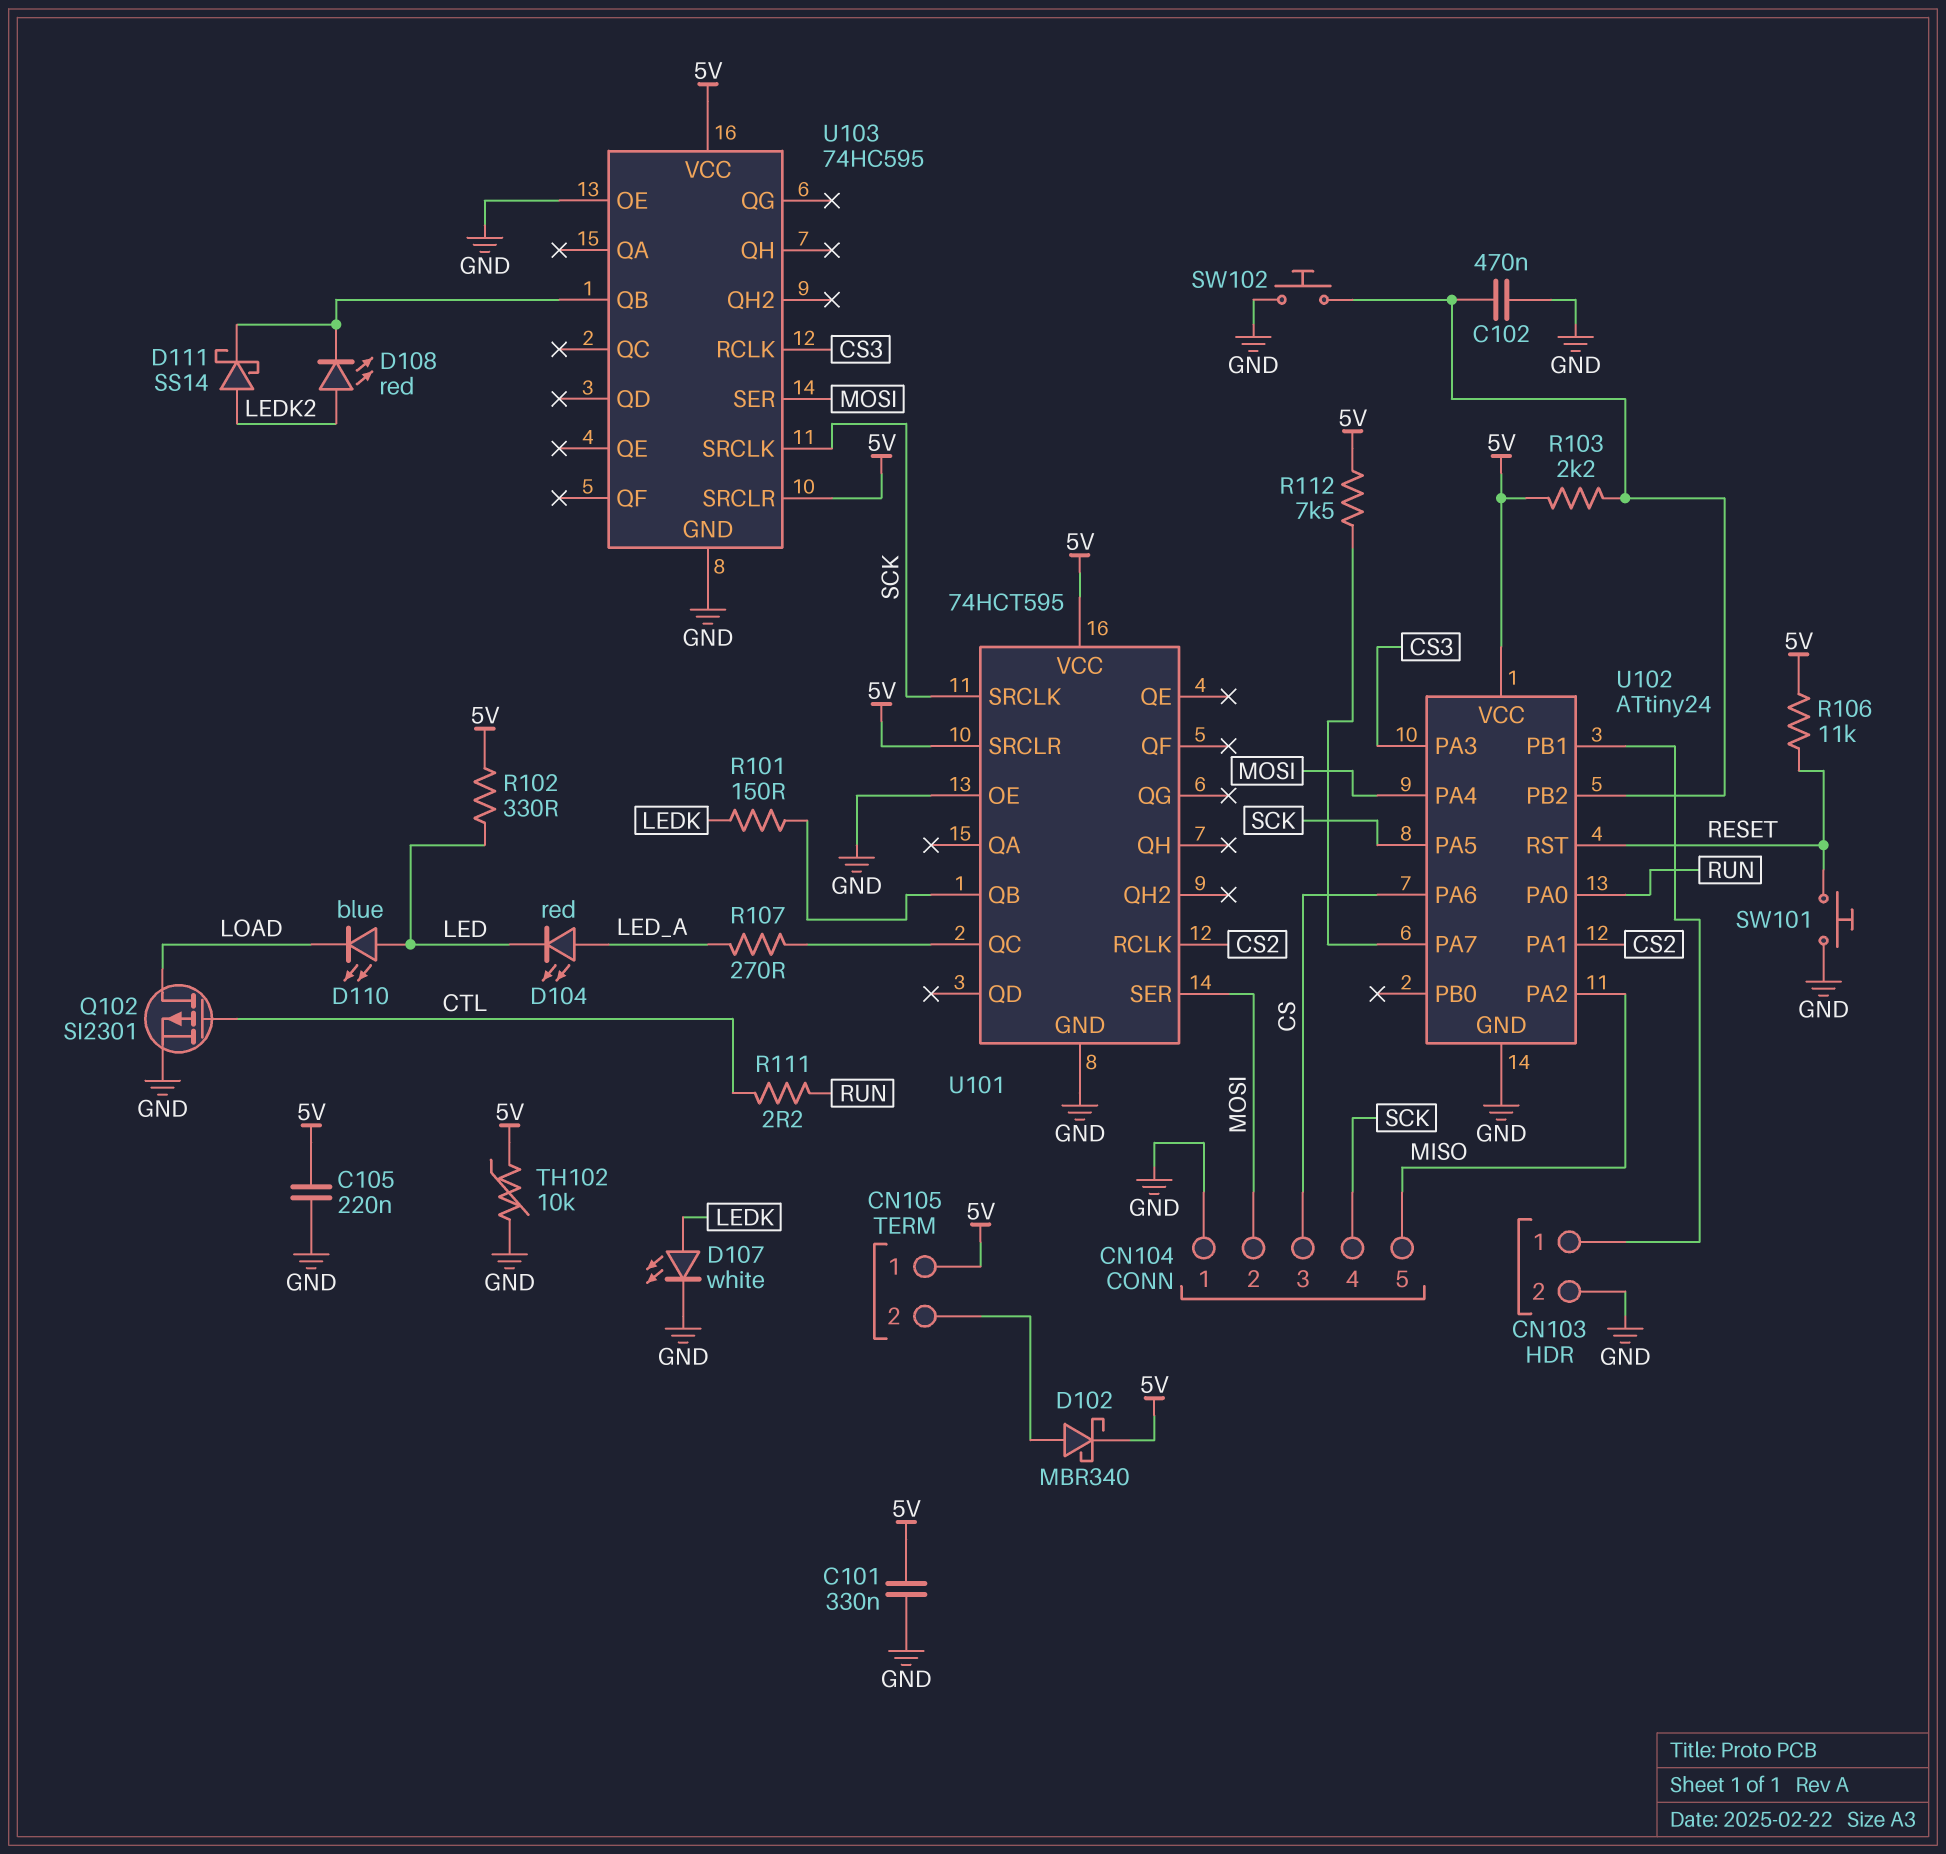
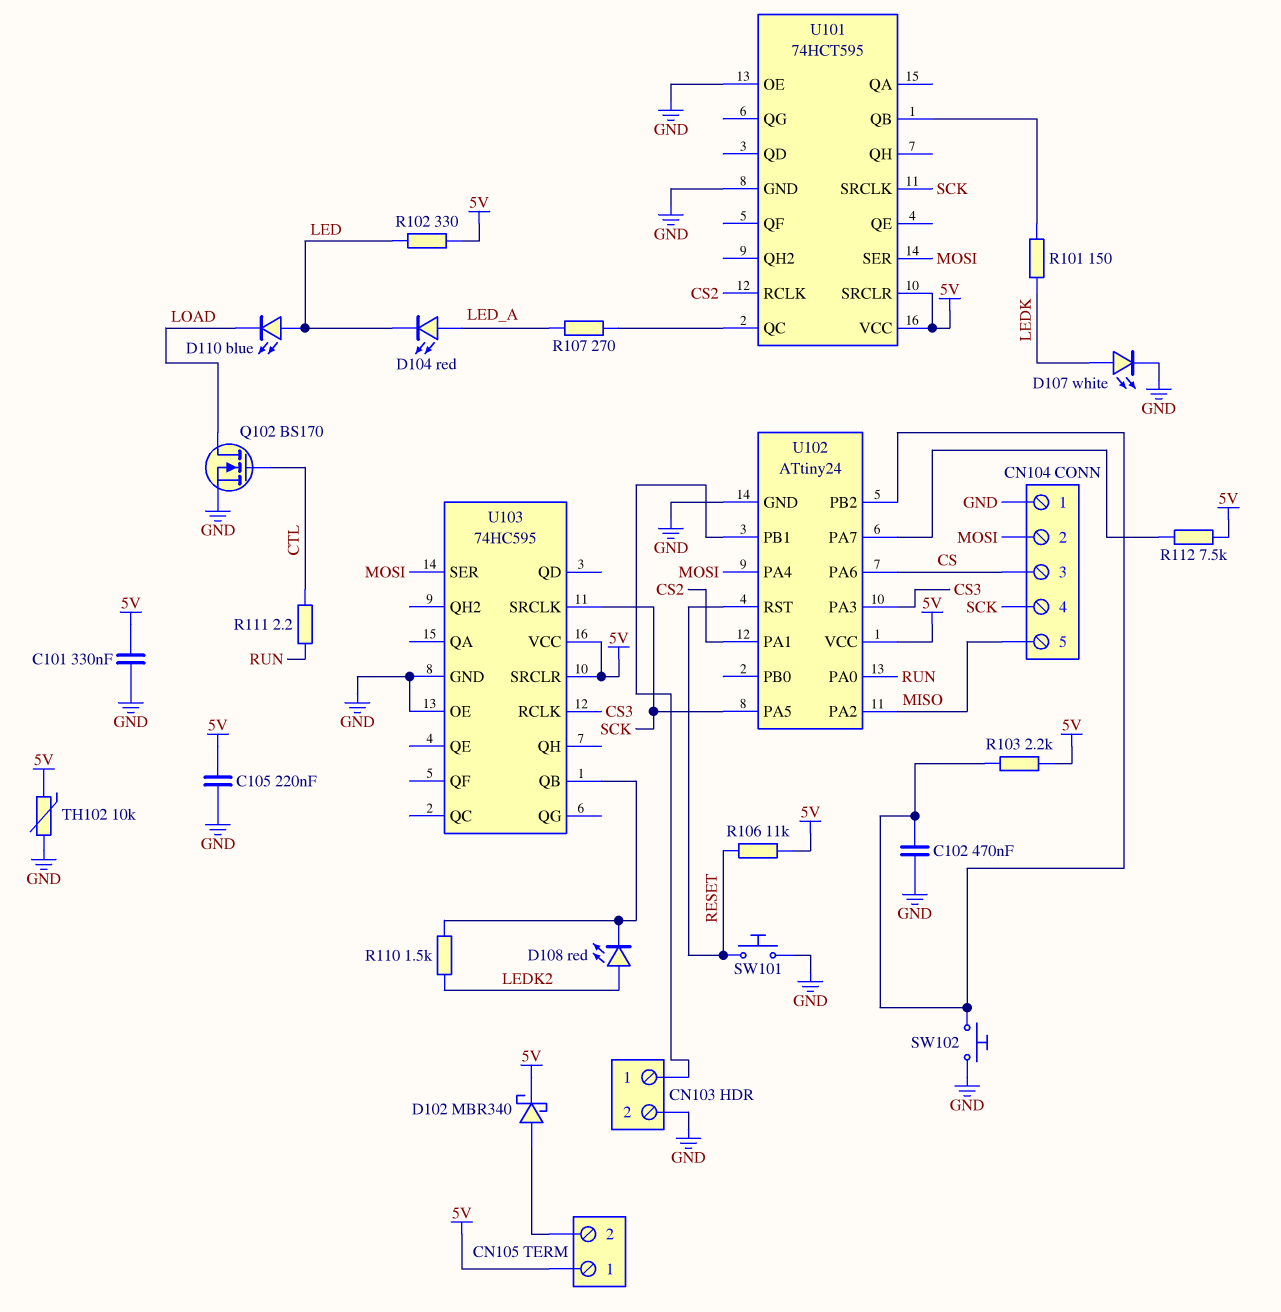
D111: schottky SS14 (A LEDK2, K U103/QB) -> none
Q102: PMOS SI2301 (G CTL, D LOAD, S GND) -> NMOS BS170 (G CTL, D LOAD, S GND)
R110: none -> 1.5k (LEDK2, U103/QB)

